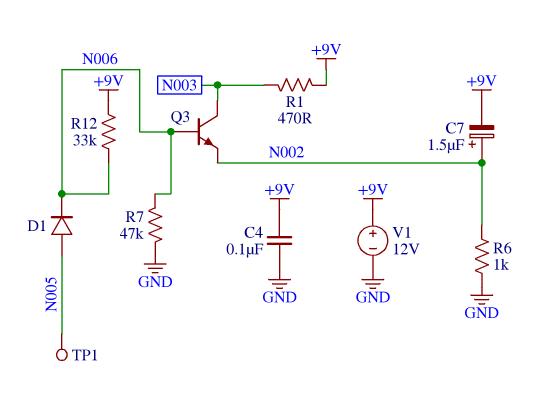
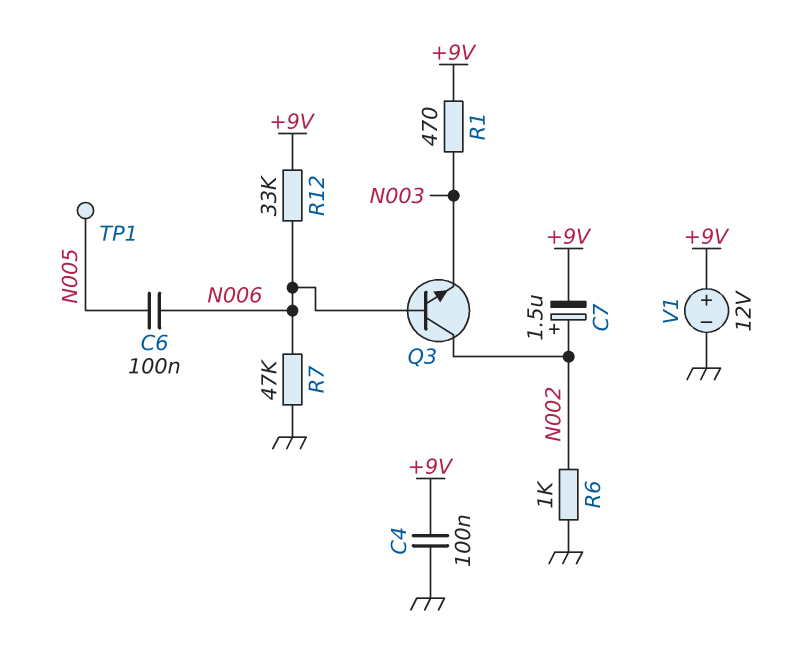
C6: none -> 100nF (N005, N006)
D1: diode (A N005, K N006) -> none
Q3: NPN (B N006, C N003, E N002) -> NPN (B N006, C N002, E N003)

